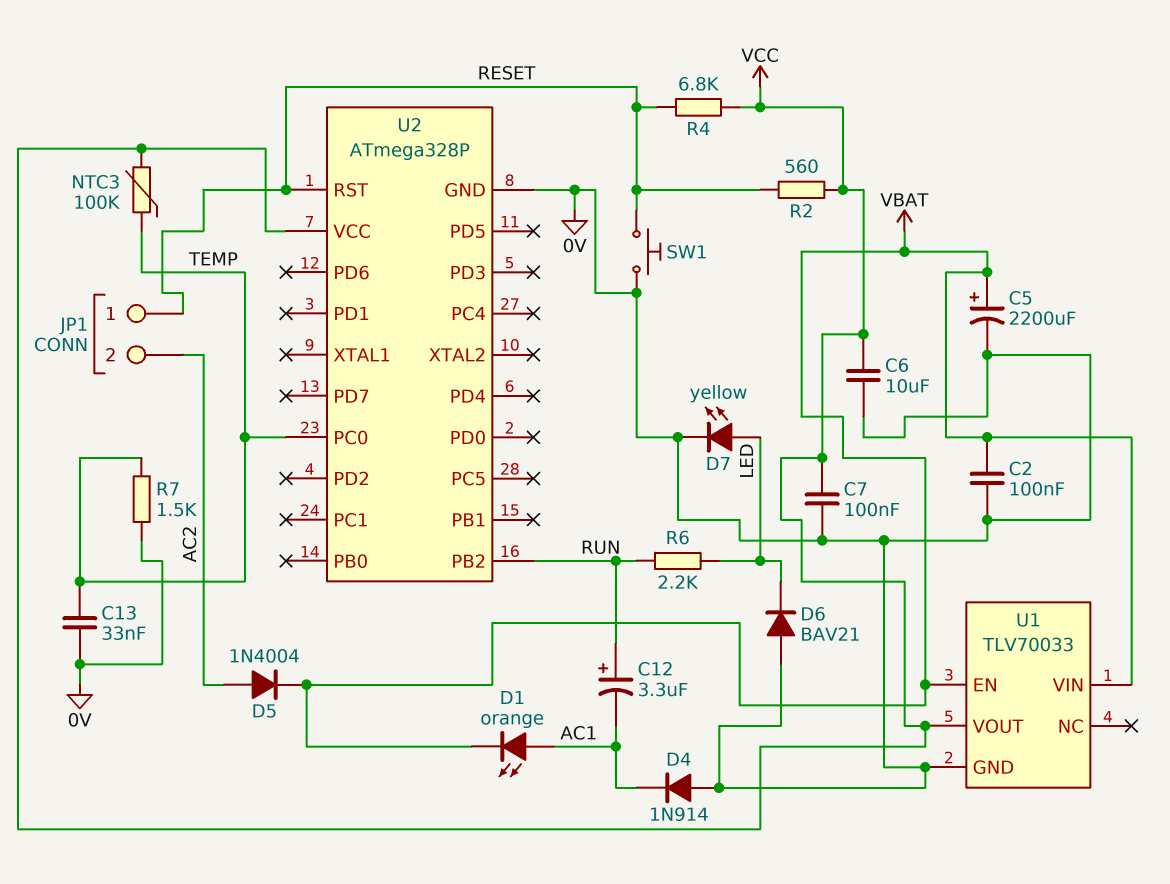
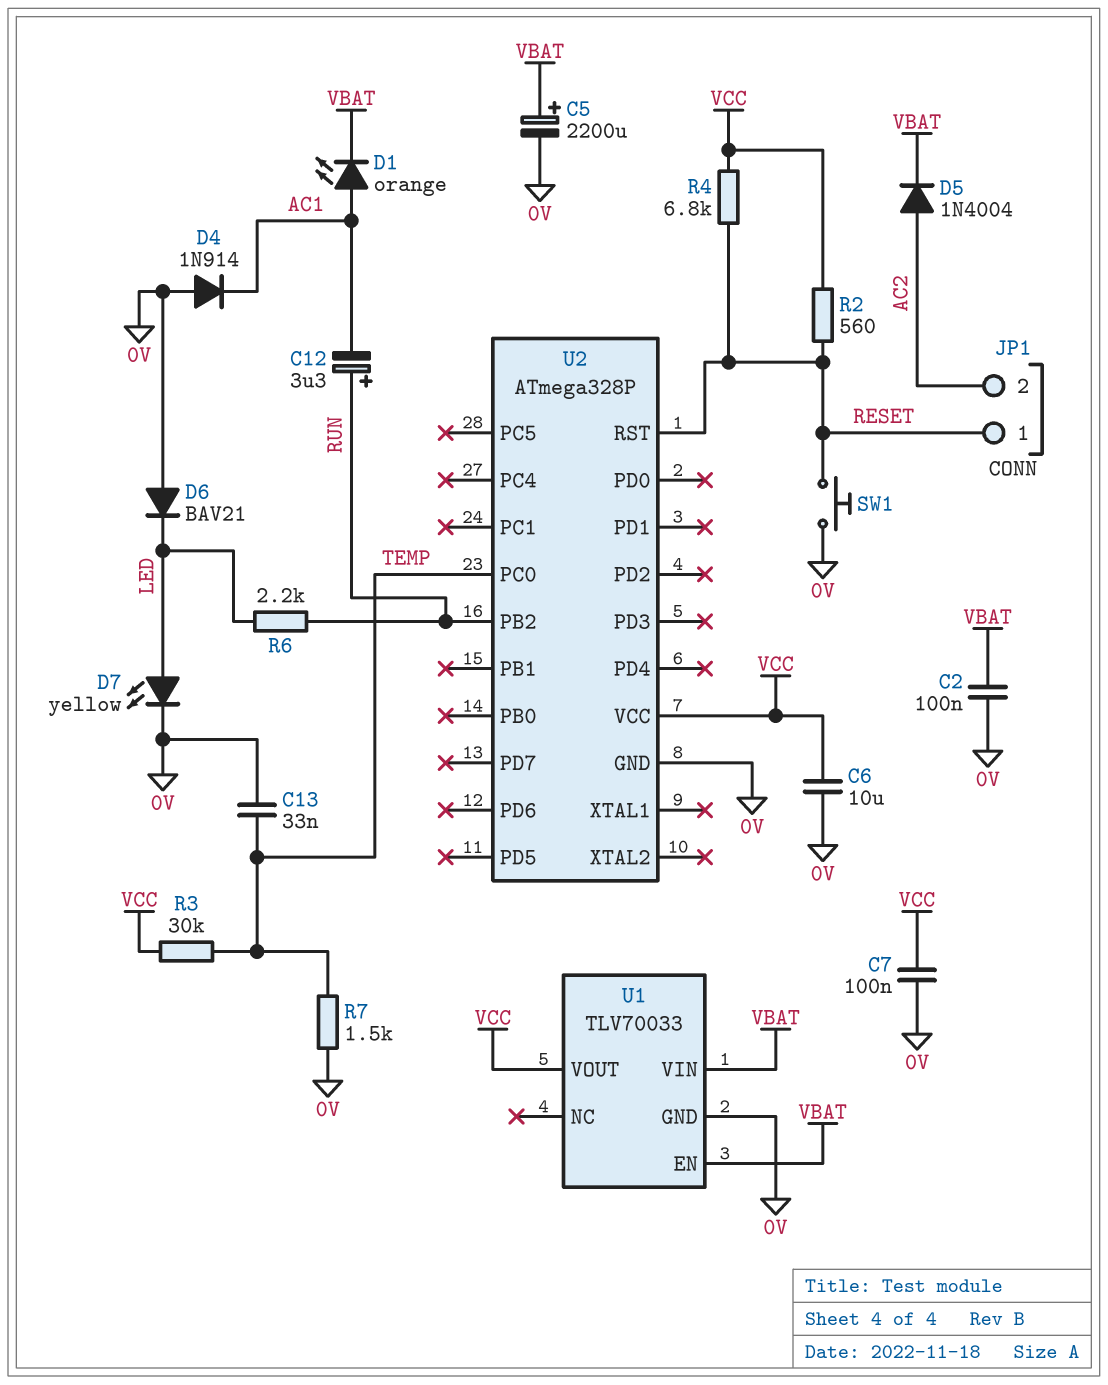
NTC3: 100k (TEMP, VCC) -> none
R3: none -> 30k (TEMP, VCC)

